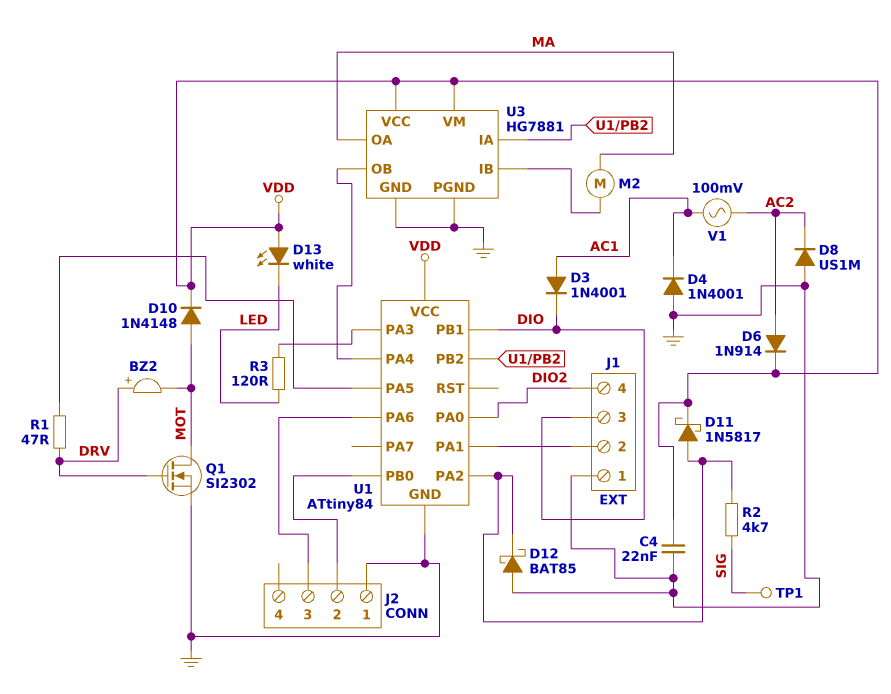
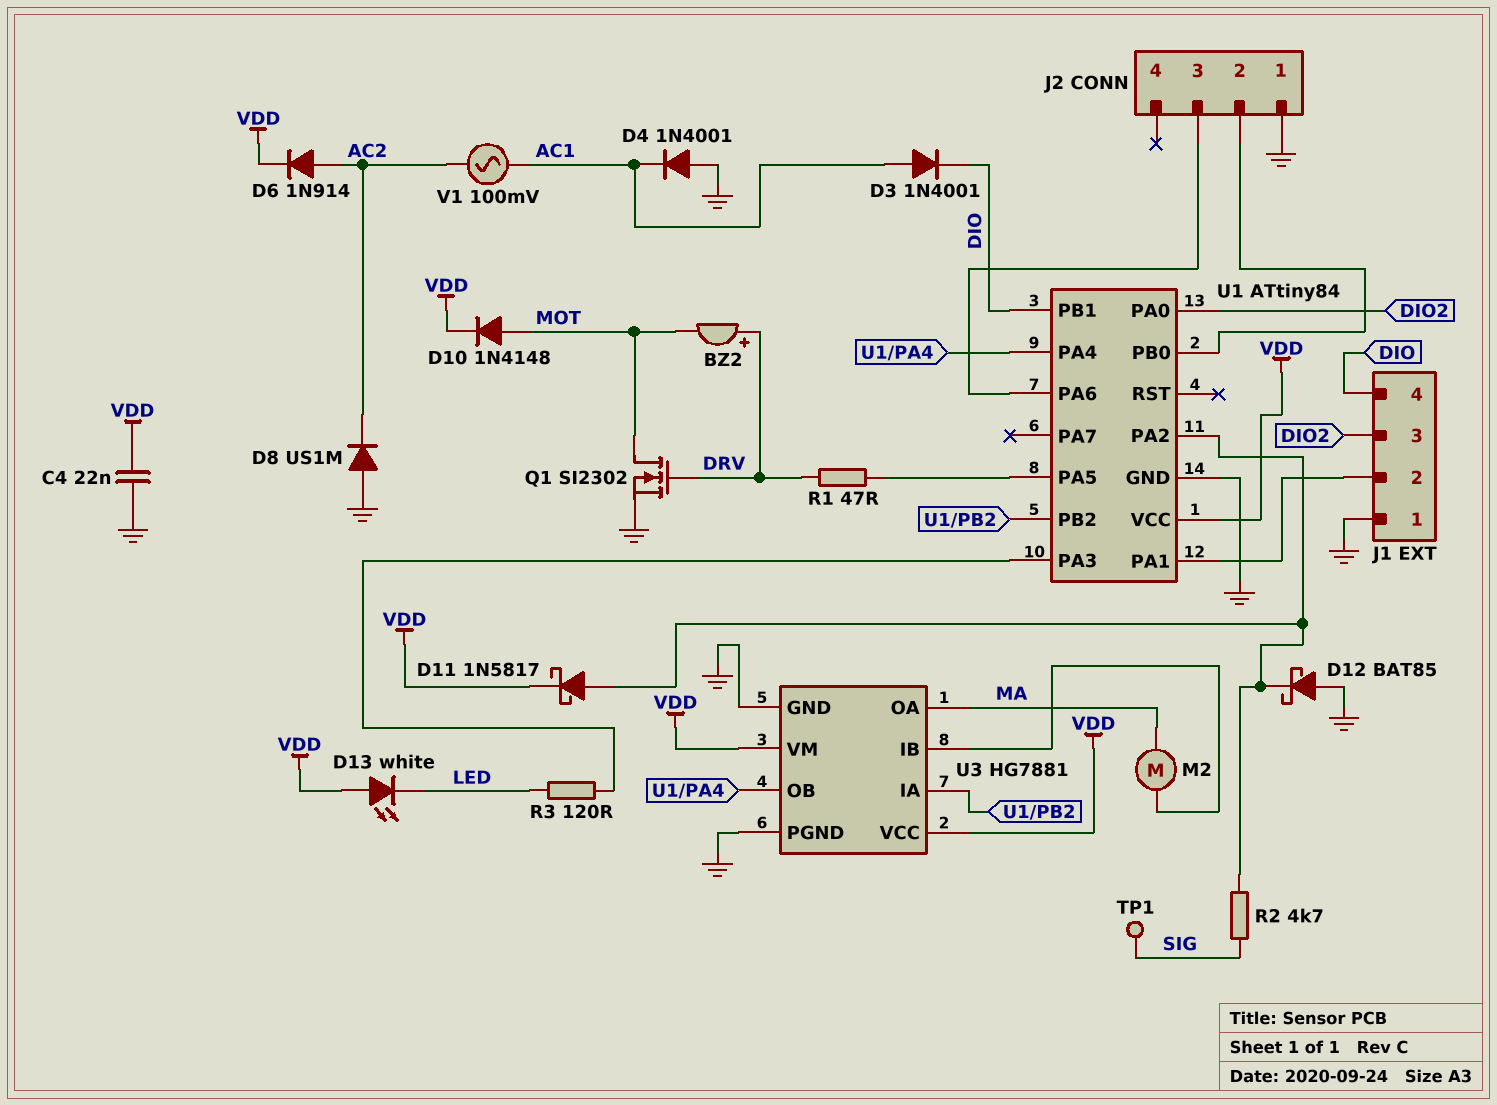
J1 pin 3: DIO -> DIO2
J1 pin 4: DIO2 -> DIO

